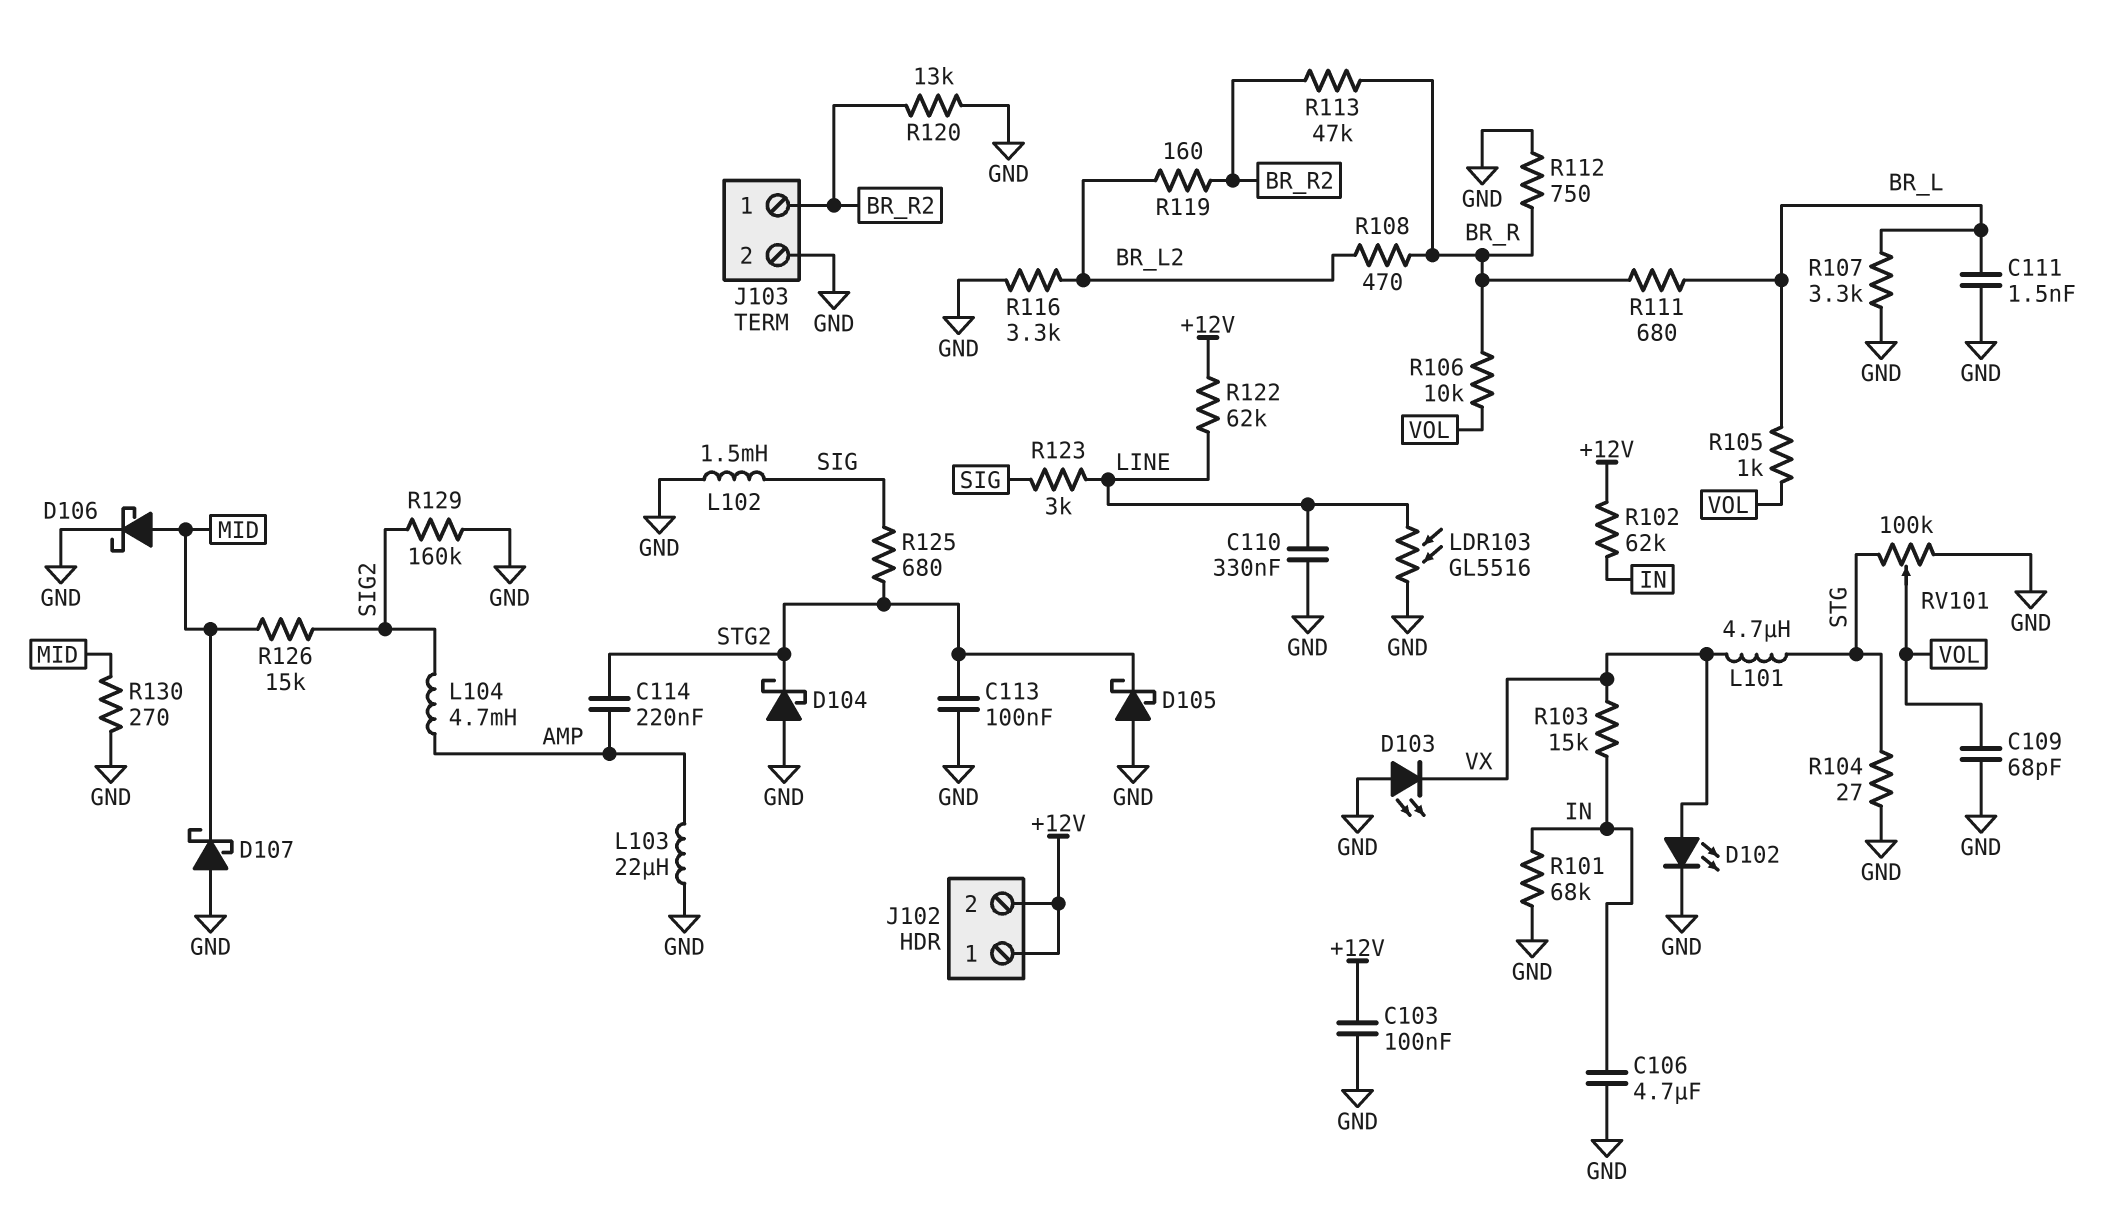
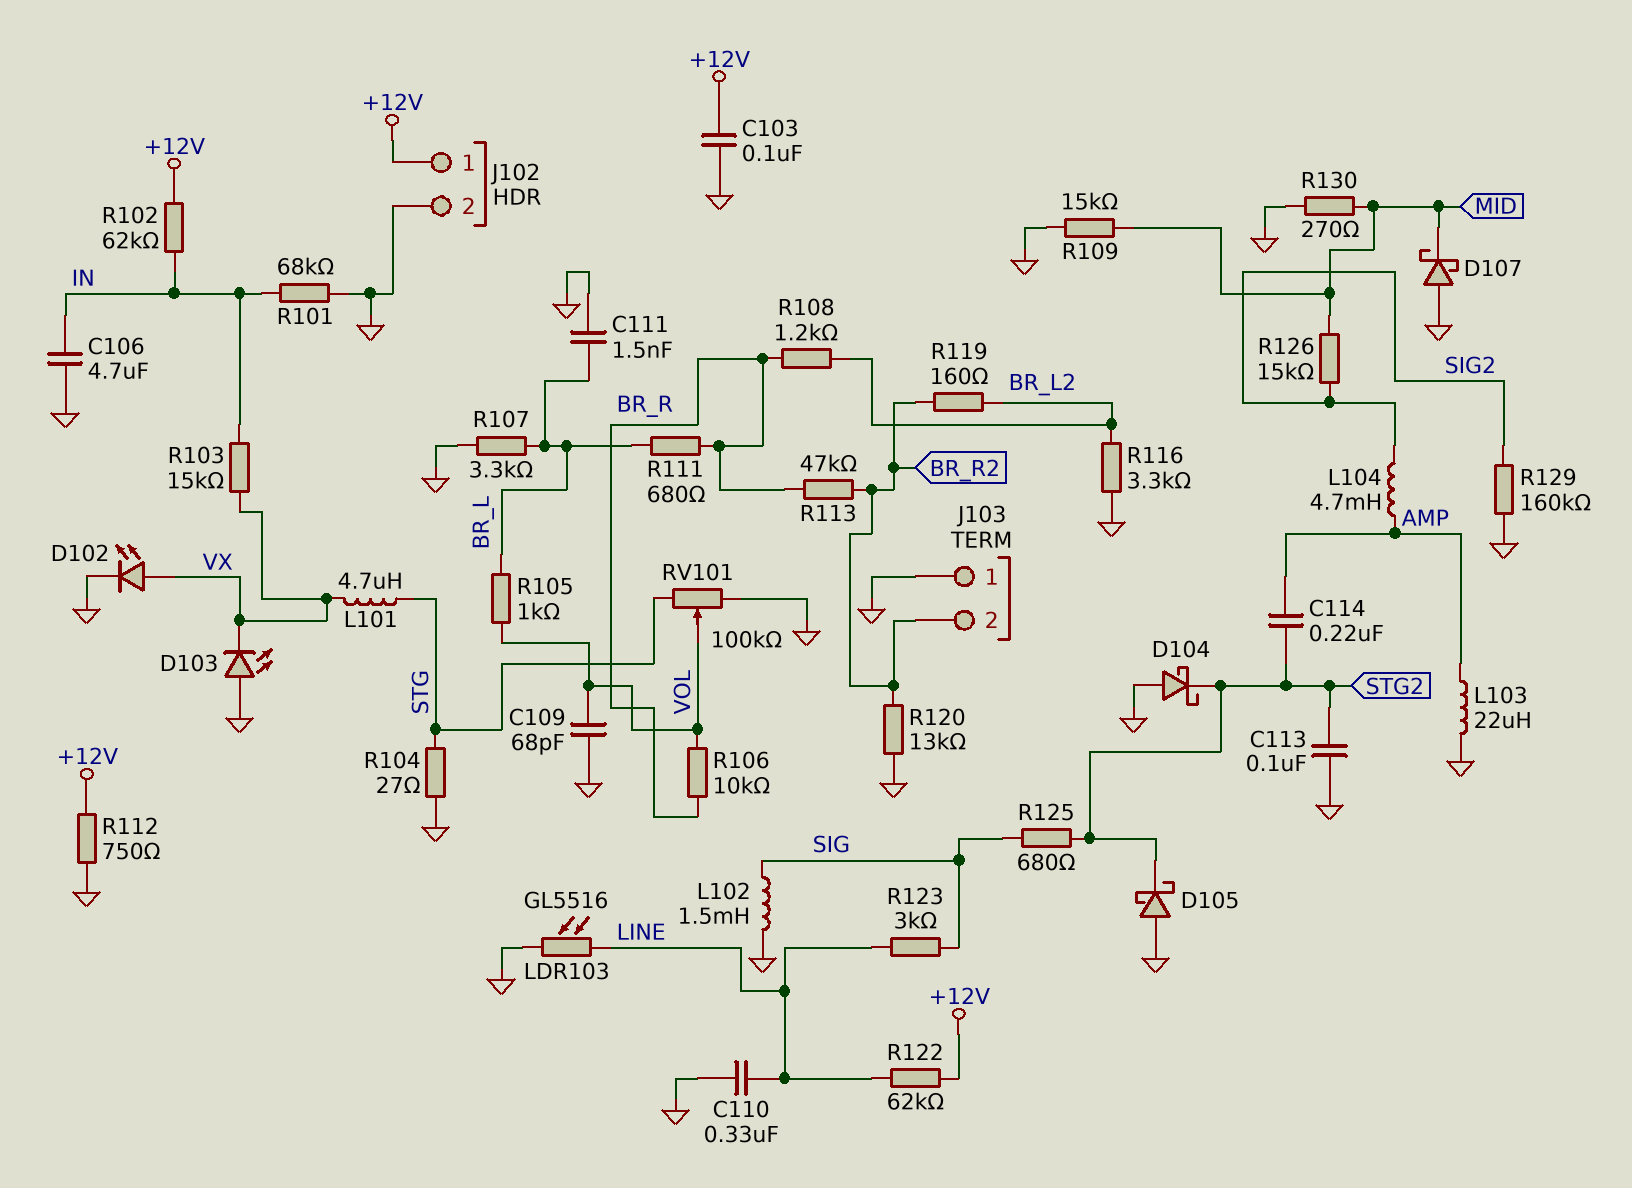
D106: schottky (A MID, K GND) -> none
J102 pin 2: +12V -> GND
J103 pin 1: BR_R2 -> GND
J103 pin 2: GND -> BR_R2
R108: 470 (BR_L2, BR_R) -> 1.2k (BR_L2, BR_R)
R109: none -> 15k (GND, MID)
R112: 750 (BR_R, GND) -> 750 (+12V, GND)

